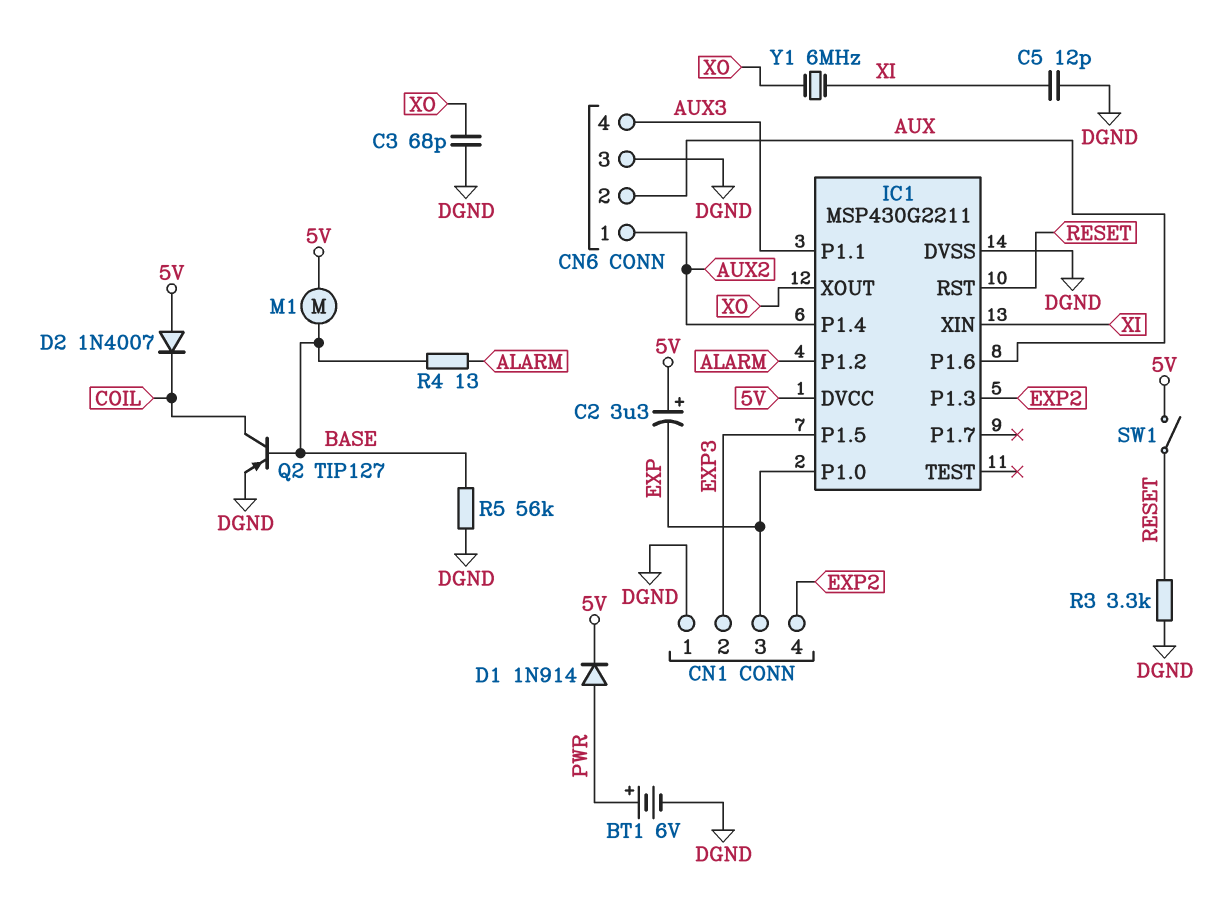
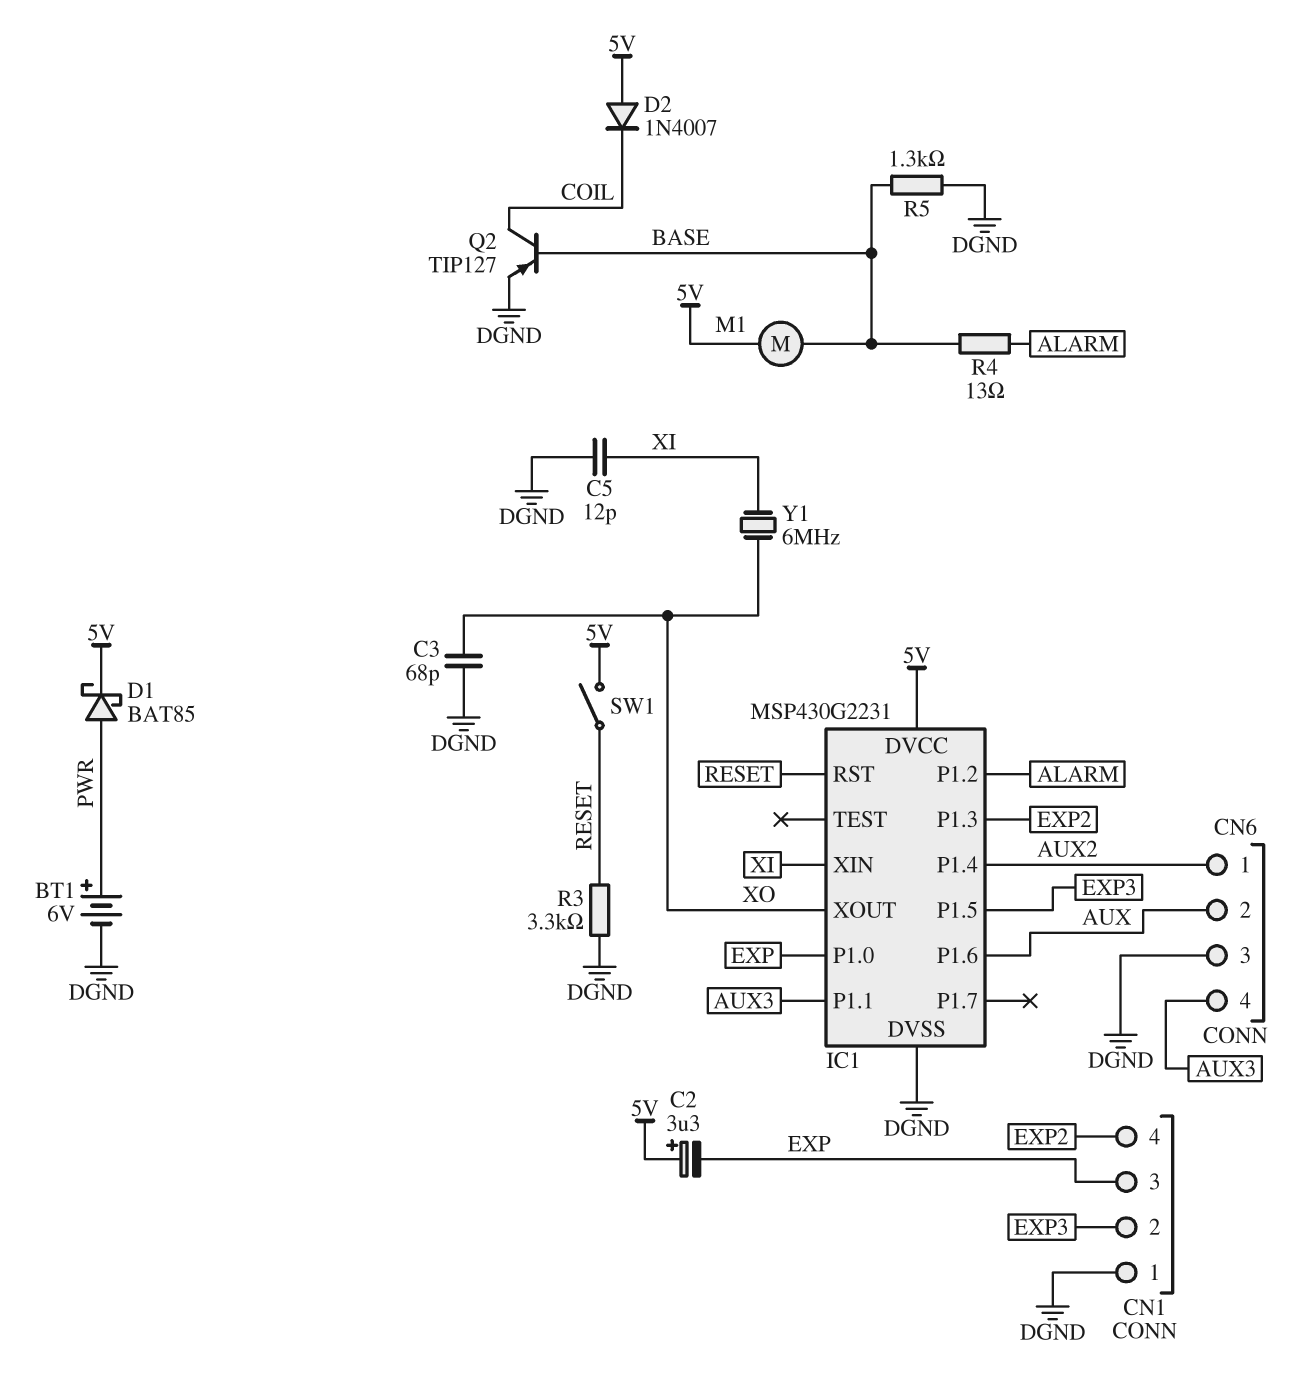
D1: diode 1N914 (A PWR, K 5V) -> schottky BAT85 (A PWR, K 5V)
IC1: MSP430G2211 -> MSP430G2231
R5: 56k (BASE, DGND) -> 1.3k (BASE, DGND)

